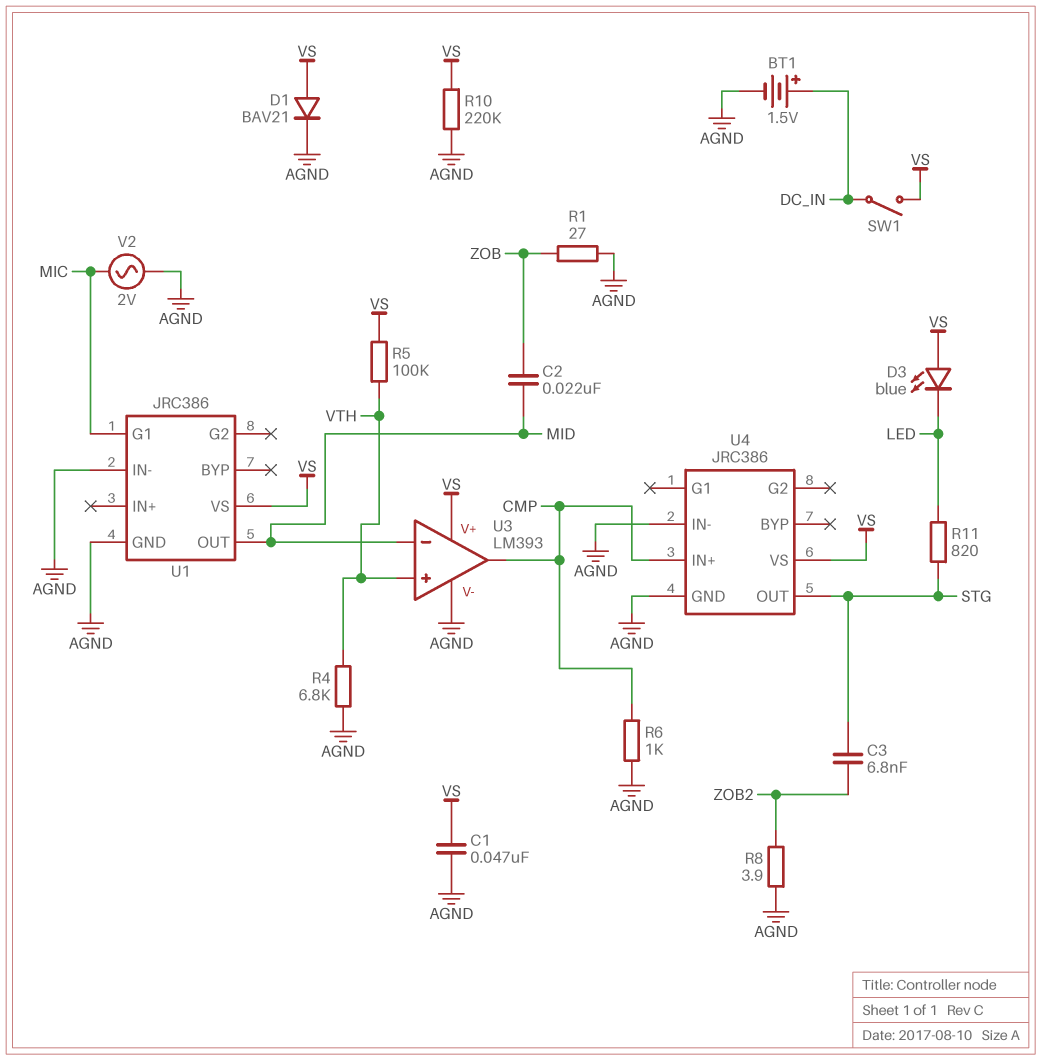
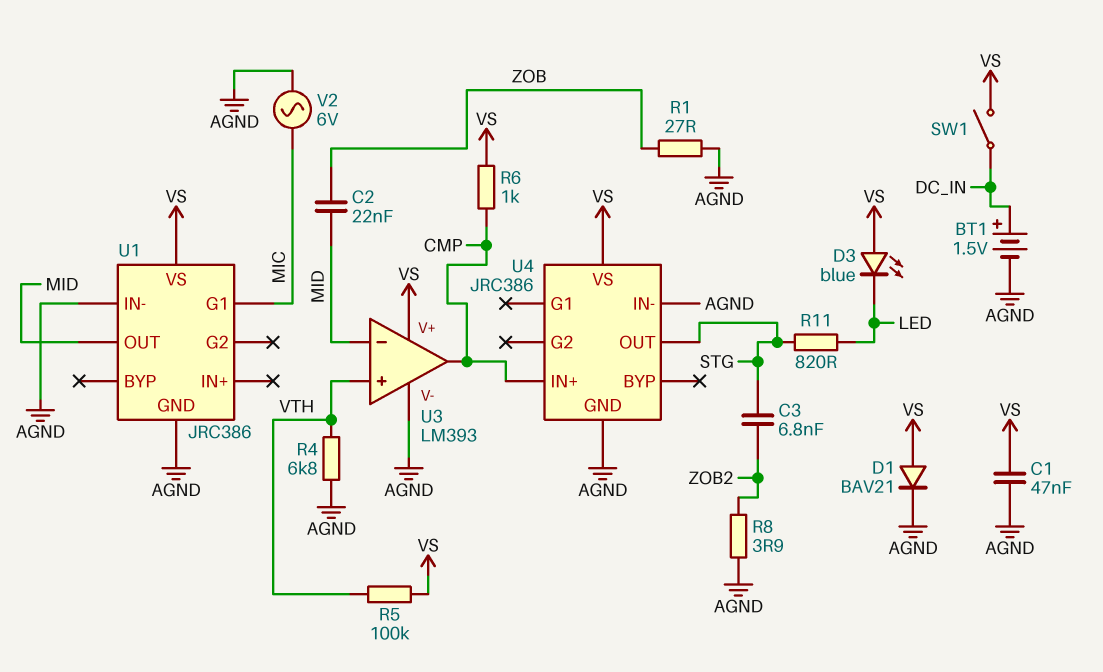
R6: 1k (AGND, CMP) -> 1k (CMP, VS)
R10: 220k (AGND, VS) -> none
V2: AC 2V (AGND, MIC) -> AC 6V (AGND, MIC)

